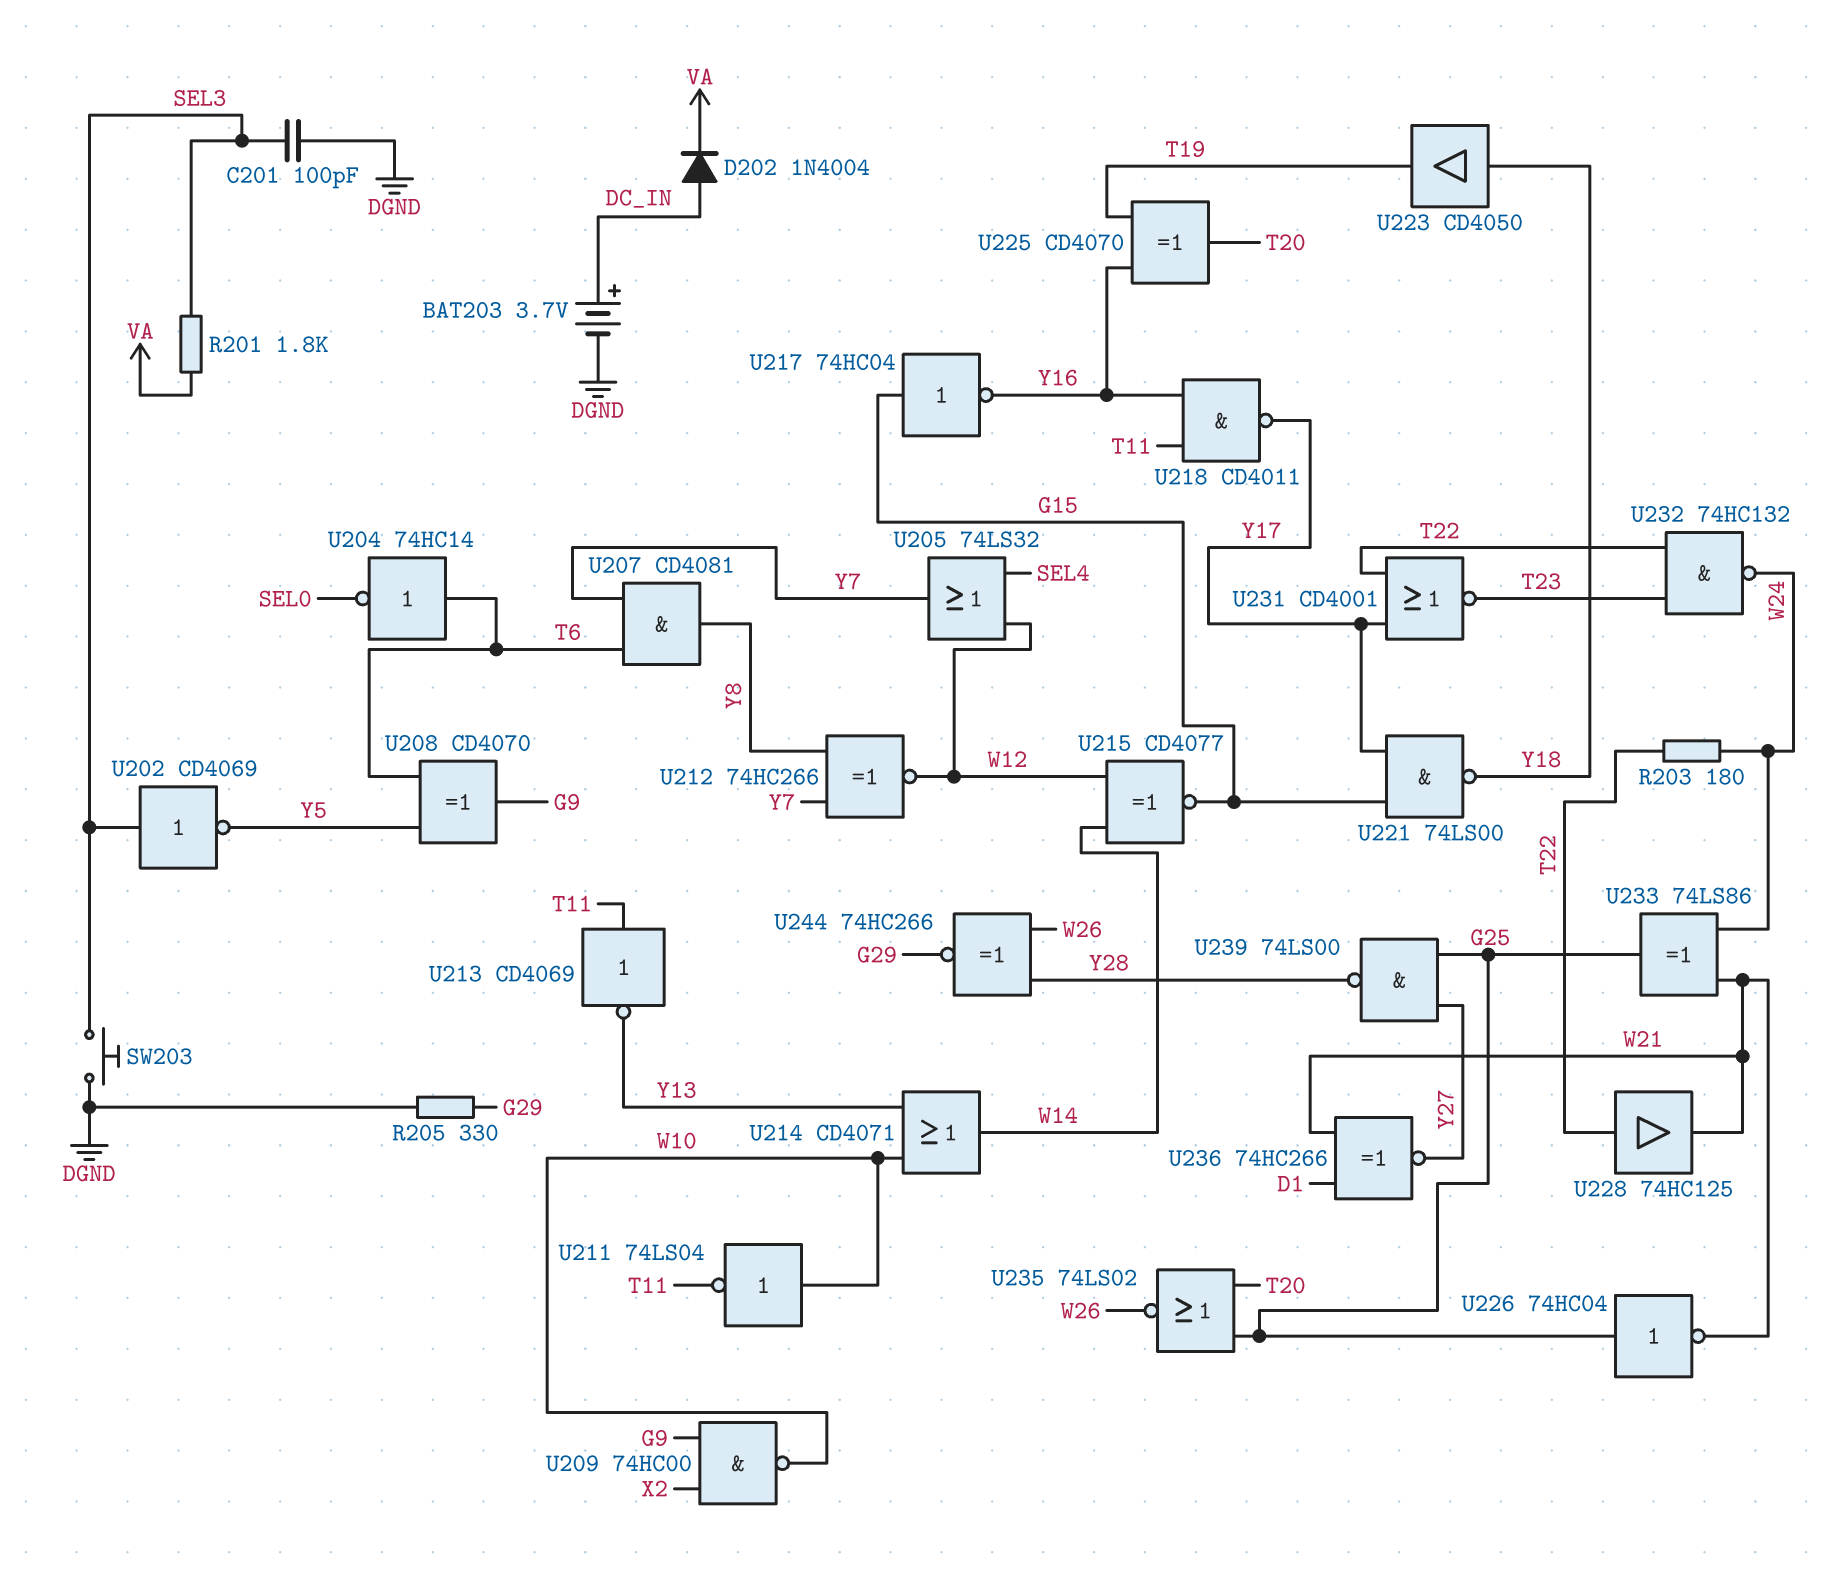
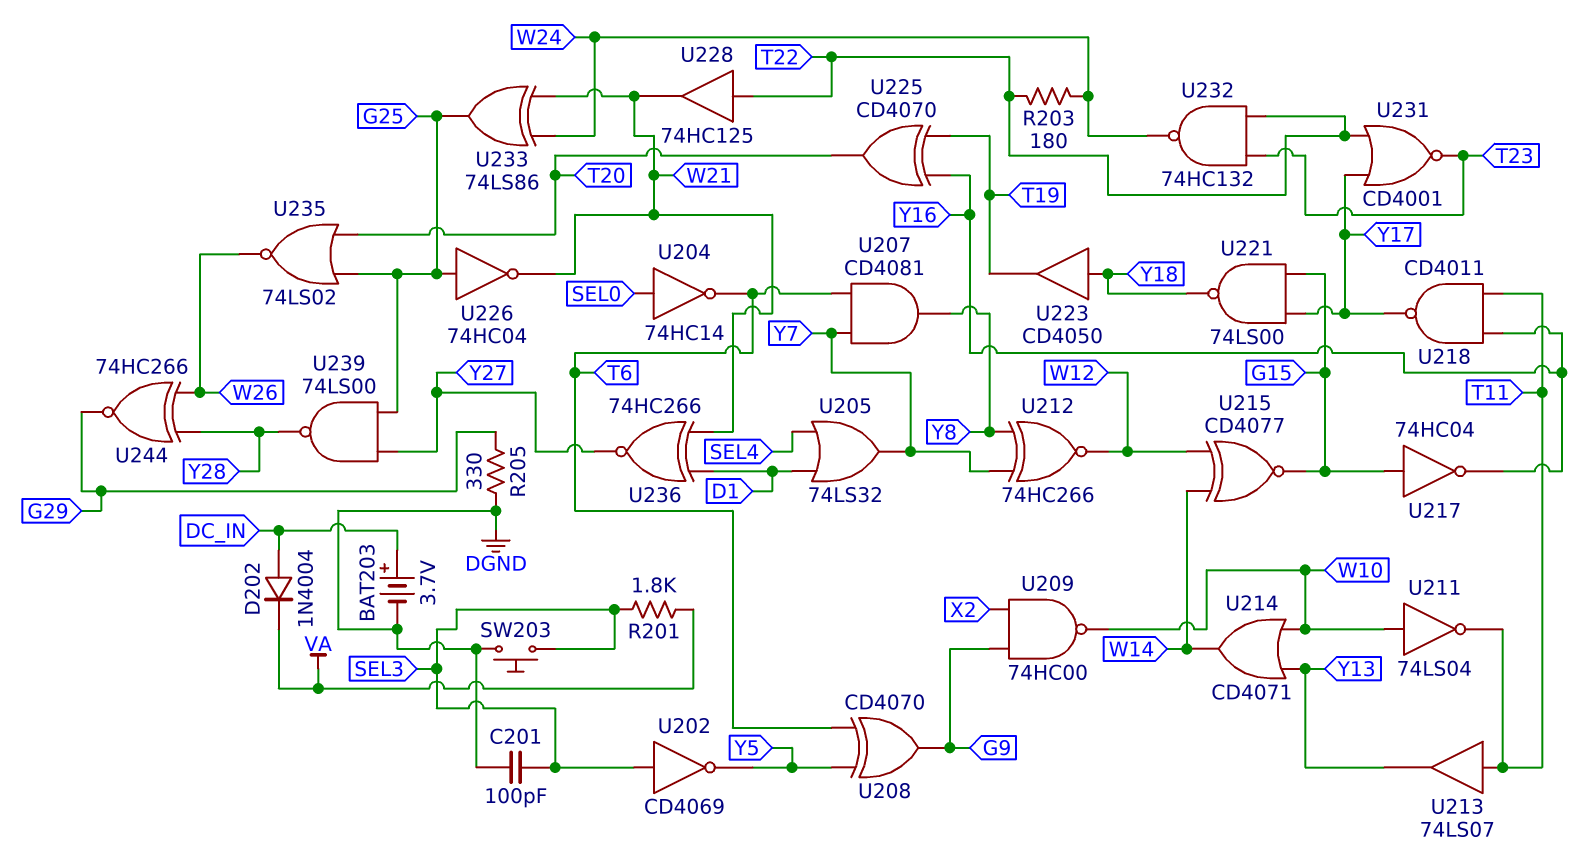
U204: NOT 74HC14 (in T6, out SEL0) -> NOT 74HC14 (in SEL0, out T6)
U205: OR 74LS32 (in SEL4, in W12, out Y7) -> OR 74LS32 (in D1, in SEL4, out Y7)
U213: NOT CD4069 (in T11, out Y13) -> buffer 74LS07 (in T11, out Y13)

